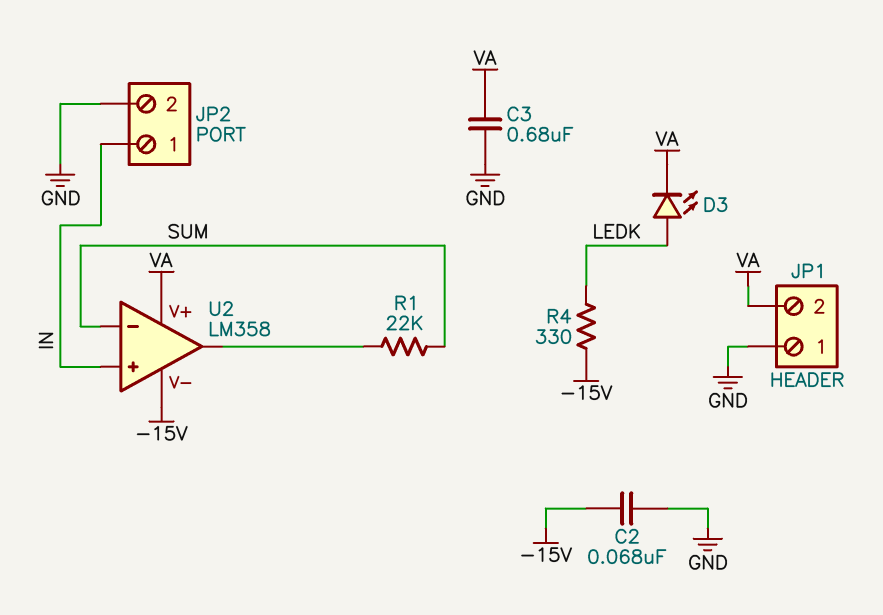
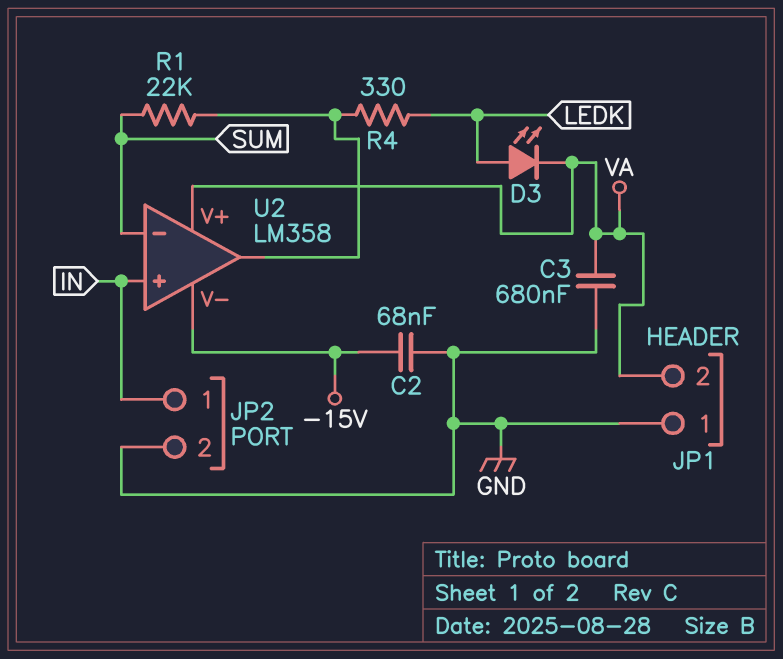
R4: 330 (-15V, LEDK) -> 330 (LEDK, U2/out)

